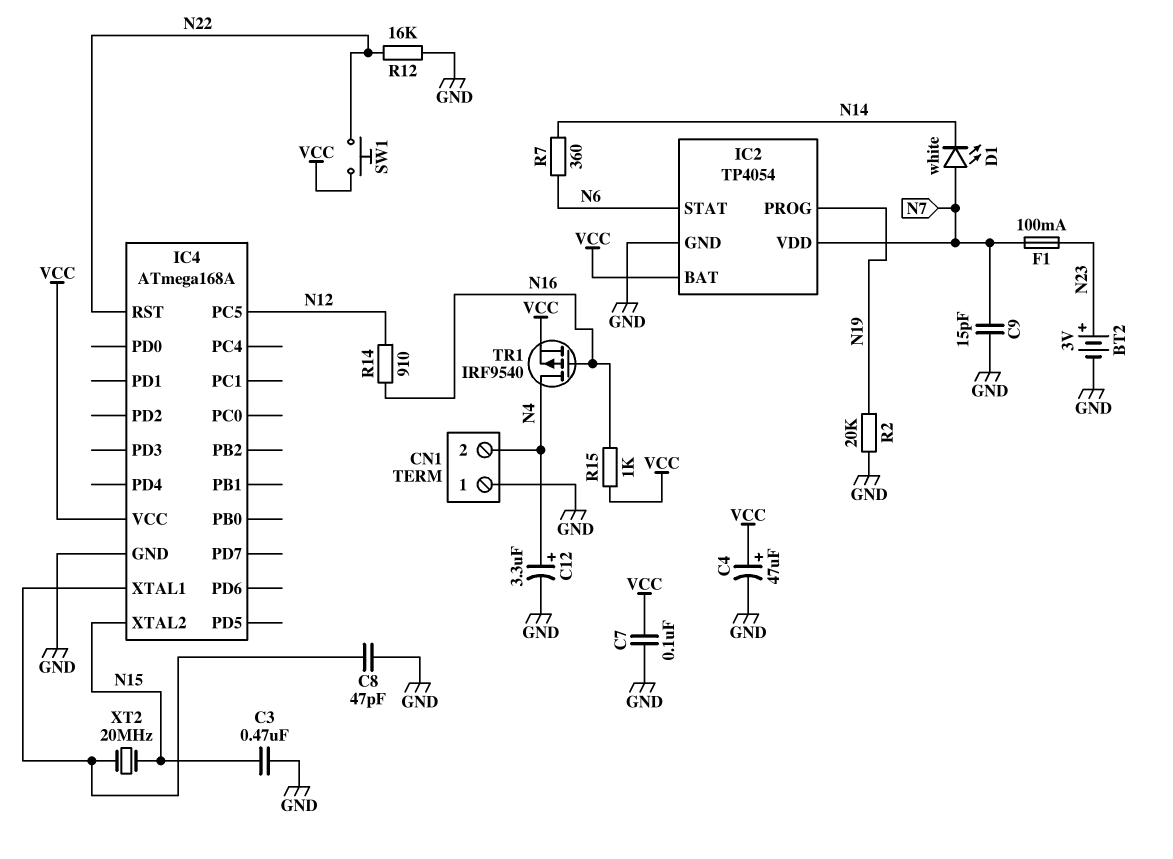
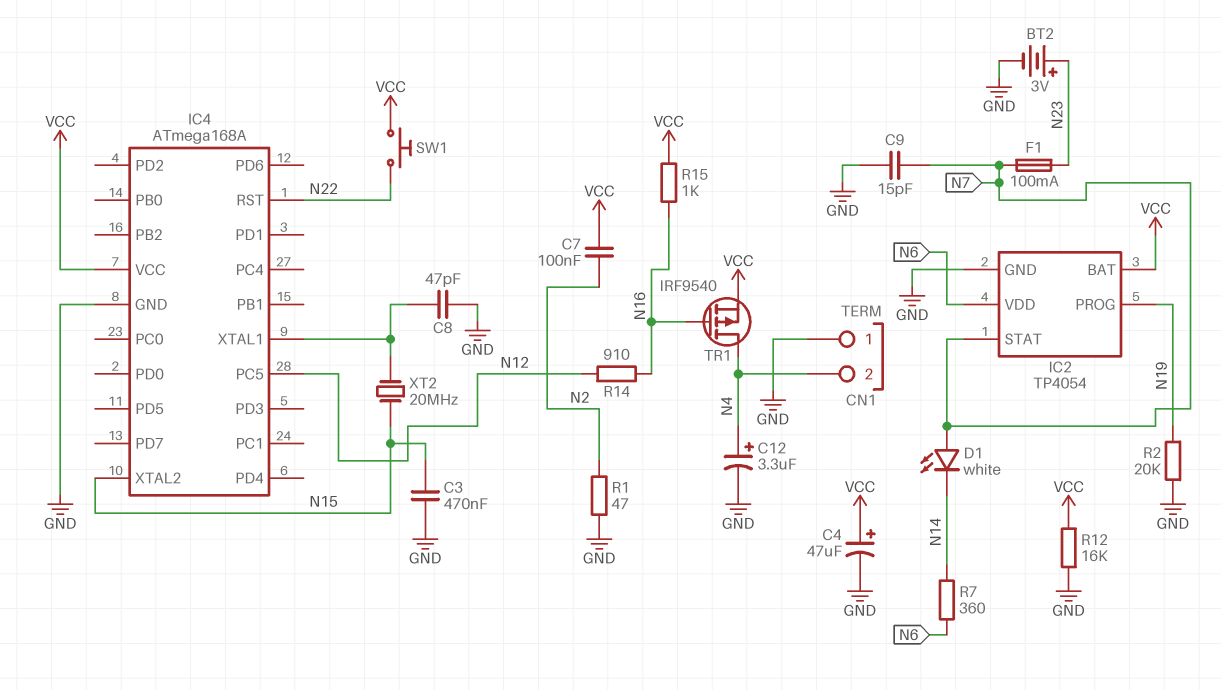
C7: 100nF (GND, VCC) -> 100nF (N2, VCC)
IC2 pin STAT: N6 -> N7
IC2 pin VDD: N7 -> N6
R1: none -> 47 (GND, N2)
R12: 16k (GND, N22) -> 16k (GND, VCC)

